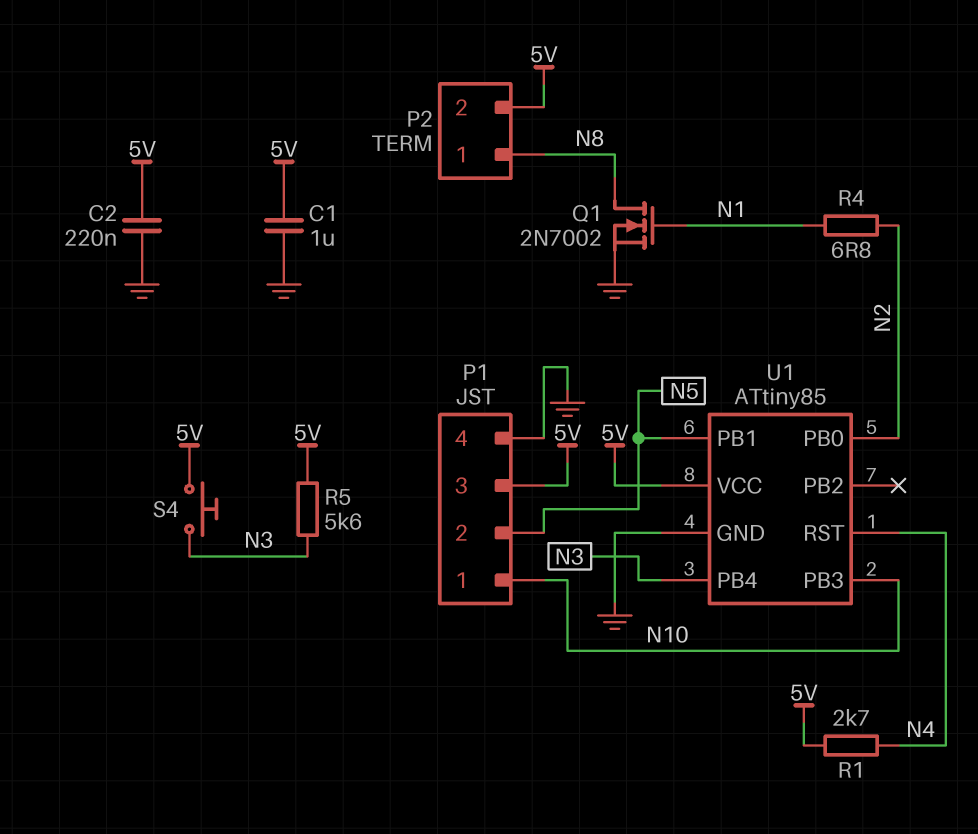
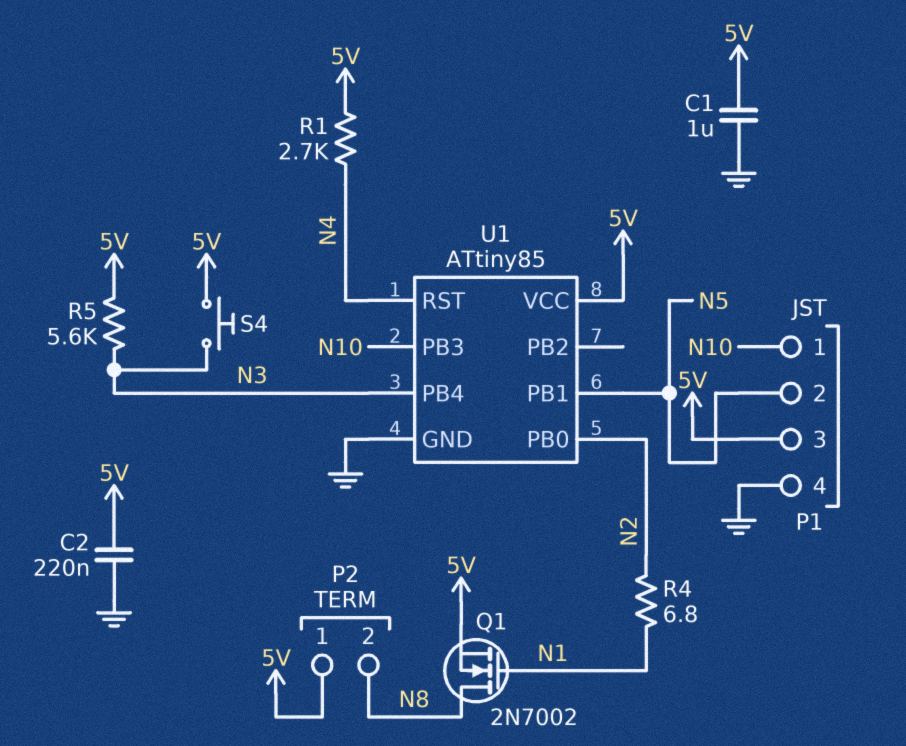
P2 pin 1: N8 -> 5V
P2 pin 2: 5V -> N8
Q1: NMOS 2N7002 (G N1, D N8, S GND) -> NMOS 2N7002 (G N1, D N8, S 5V)

